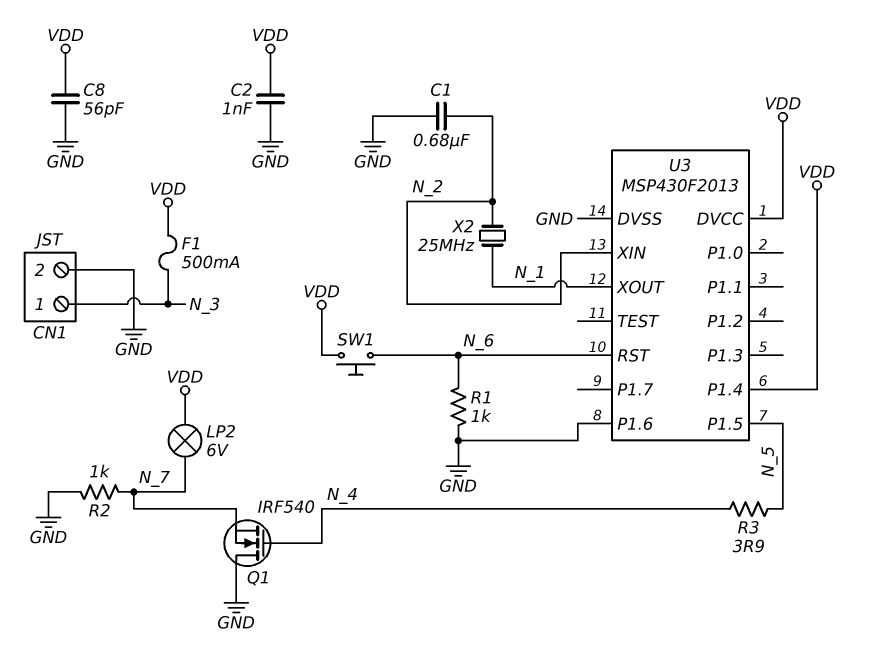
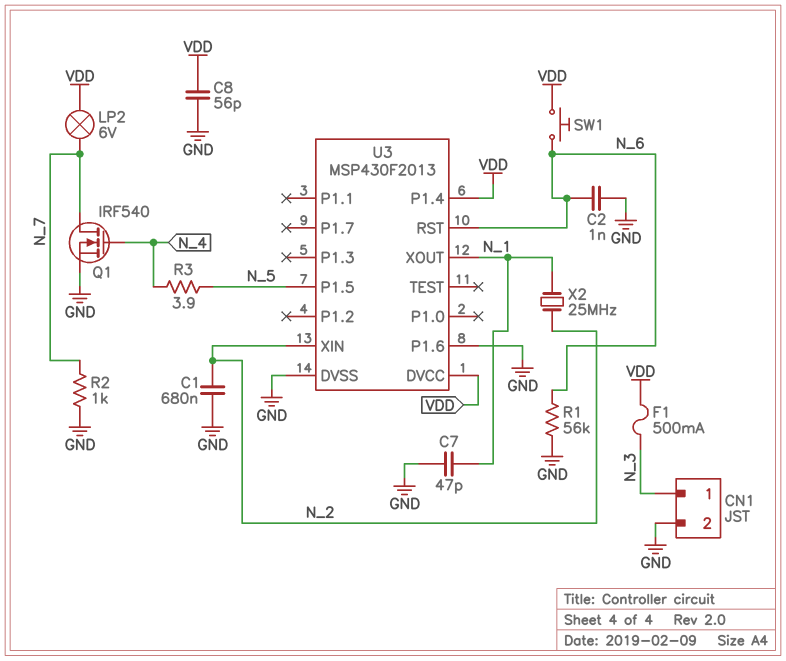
C2: 1nF (GND, VDD) -> 1nF (GND, N_6)
C7: none -> 47pF (GND, N_1)
Q1: NMOS IRF540 (G N_4, D GND, S N_7) -> NMOS IRF540 (G N_4, D N_7, S GND)
R1: 1k (GND, N_6) -> 56k (GND, N_6)

